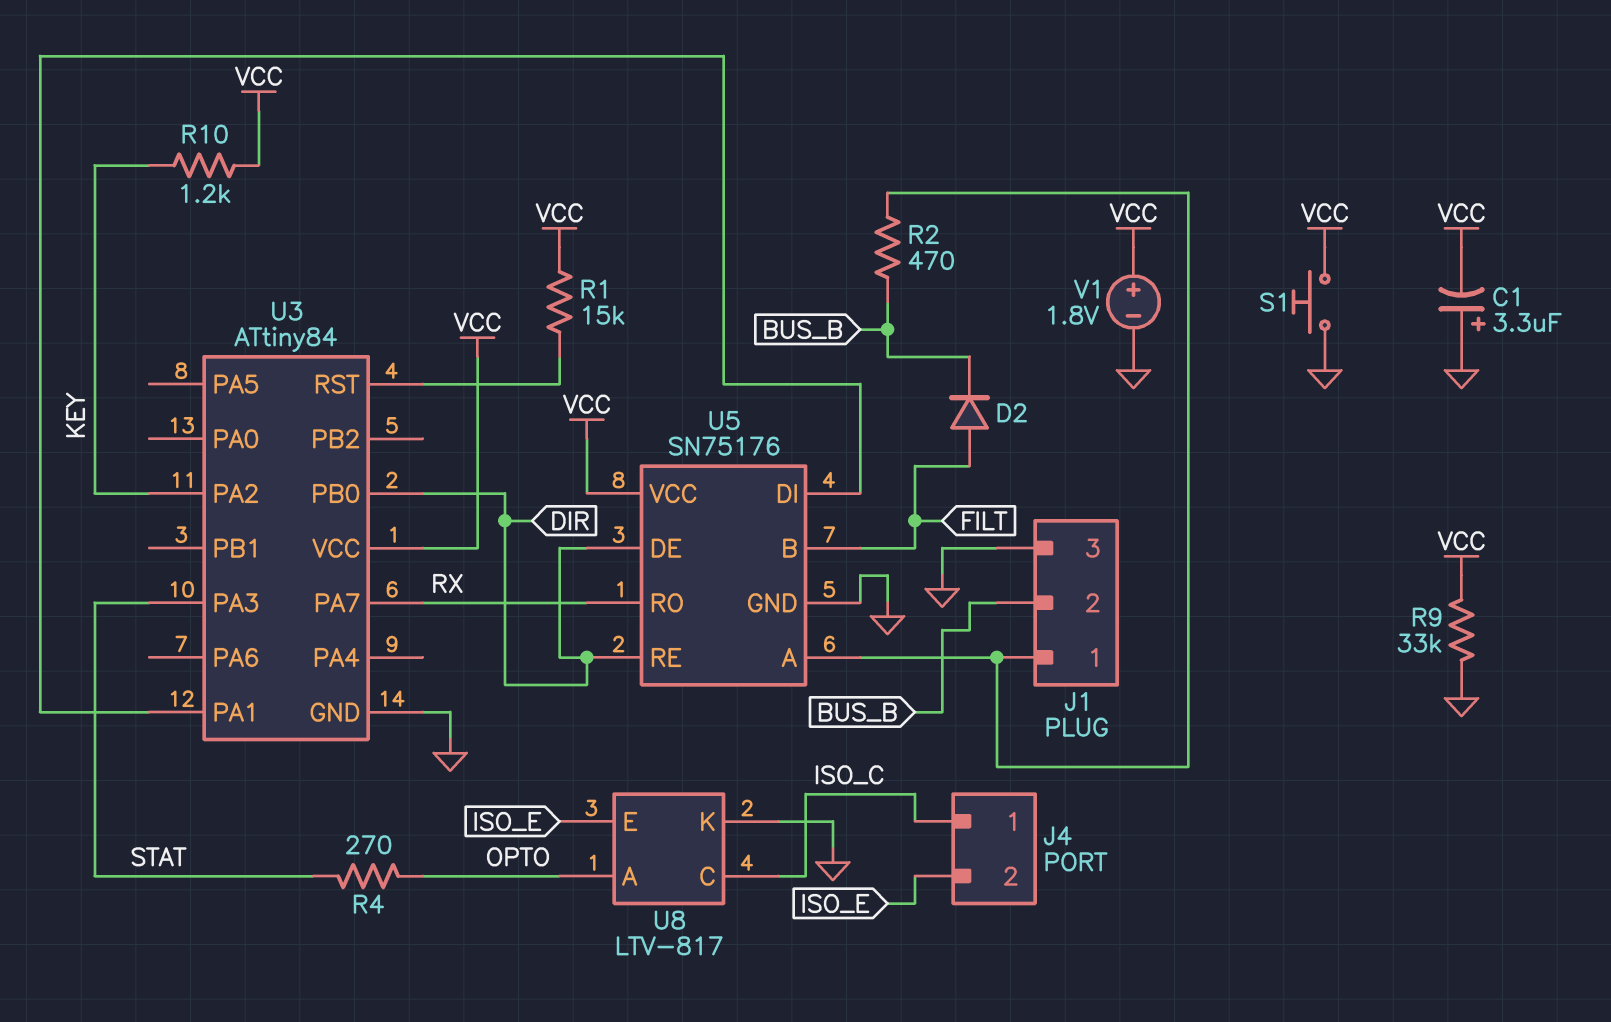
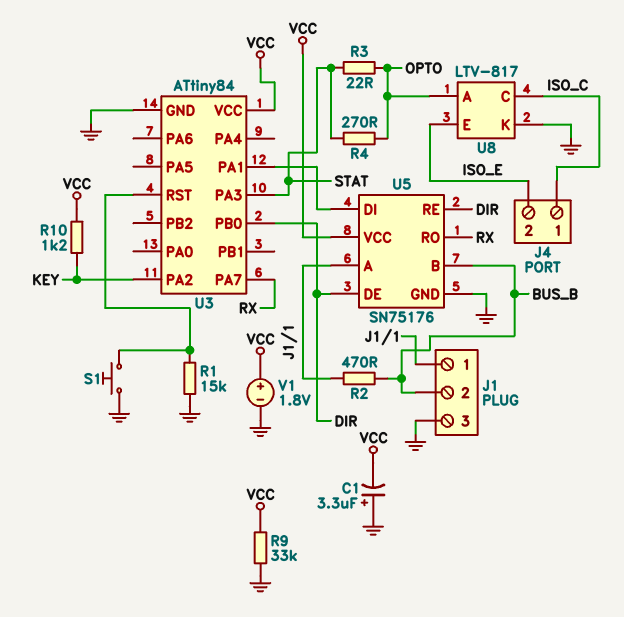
D2: diode (A FILT, K BUS_B) -> none
R1: 15k (U3/RST, VCC) -> 15k (GND, U3/RST)
R3: none -> 22 (OPTO, STAT)
S1: button (GND, VCC) -> button (GND, U3/RST)
U5 pin B: FILT -> BUS_B

